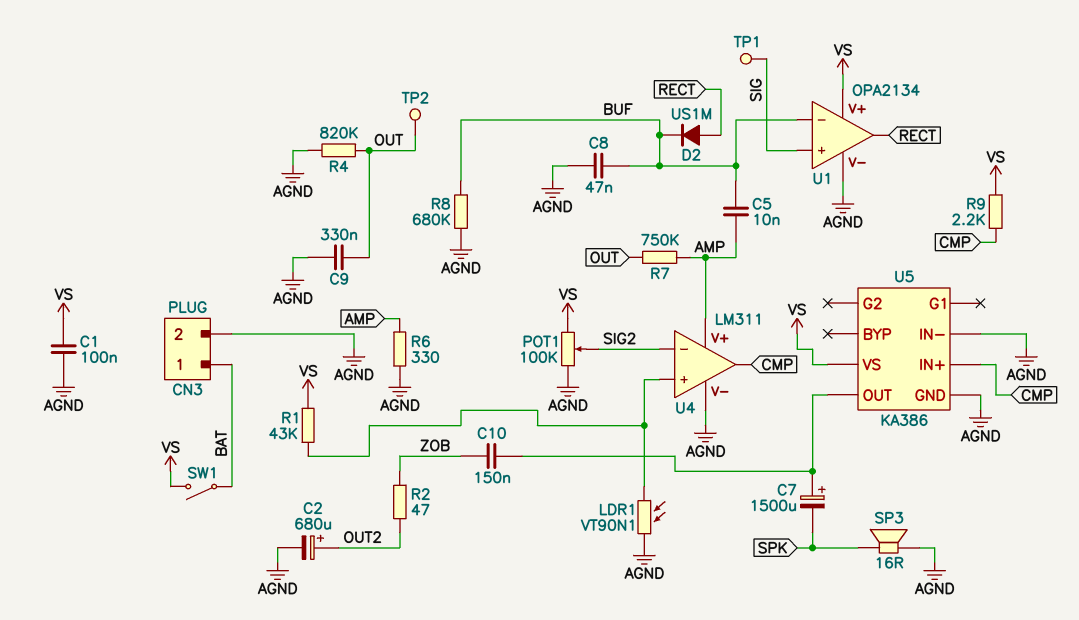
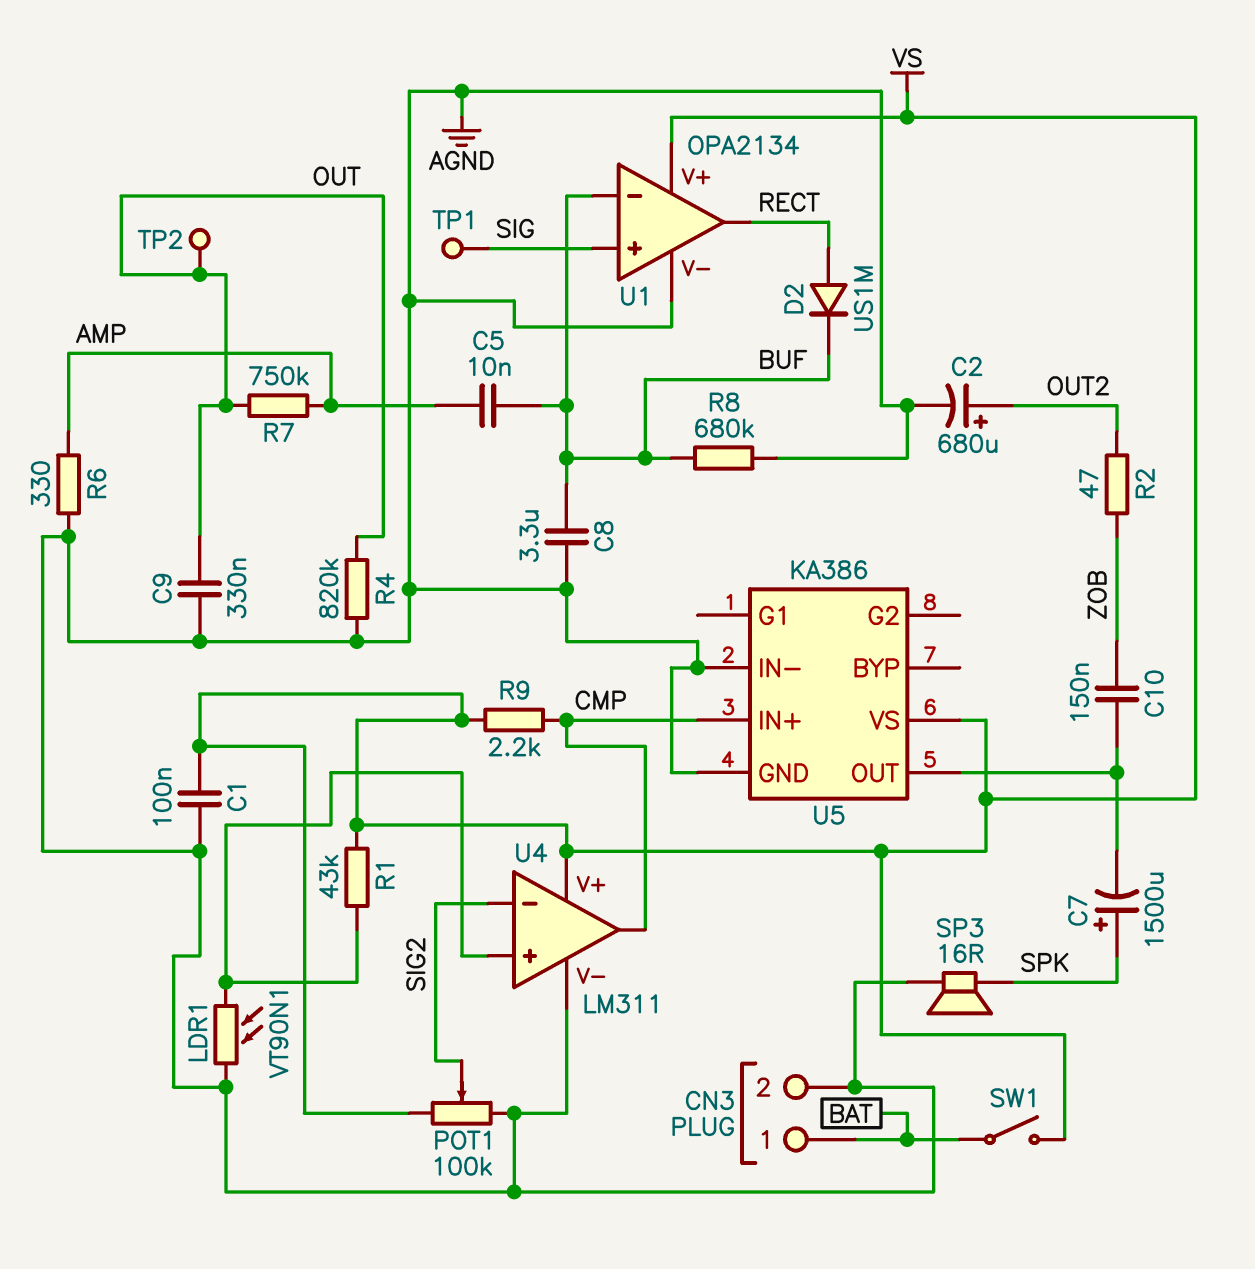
C7: 1500uF (plus U5/OUT, minus SPK) -> 1500uF (plus SPK, minus U5/OUT)
C8: 47nF (AGND, BUF) -> 3.3uF (AGND, BUF)
U4 pin V+: AMP -> VS

